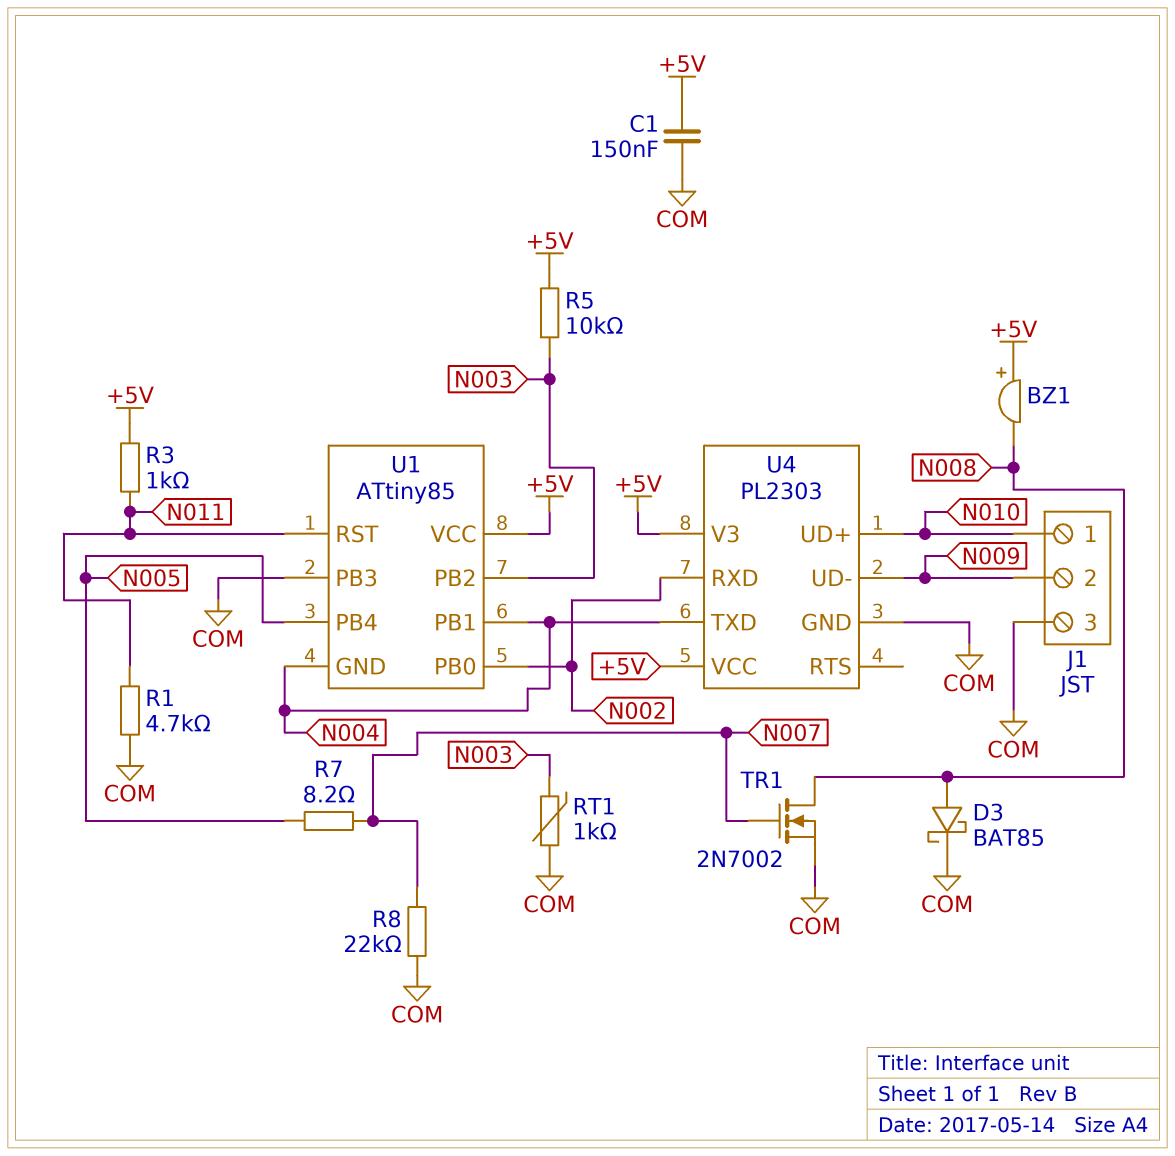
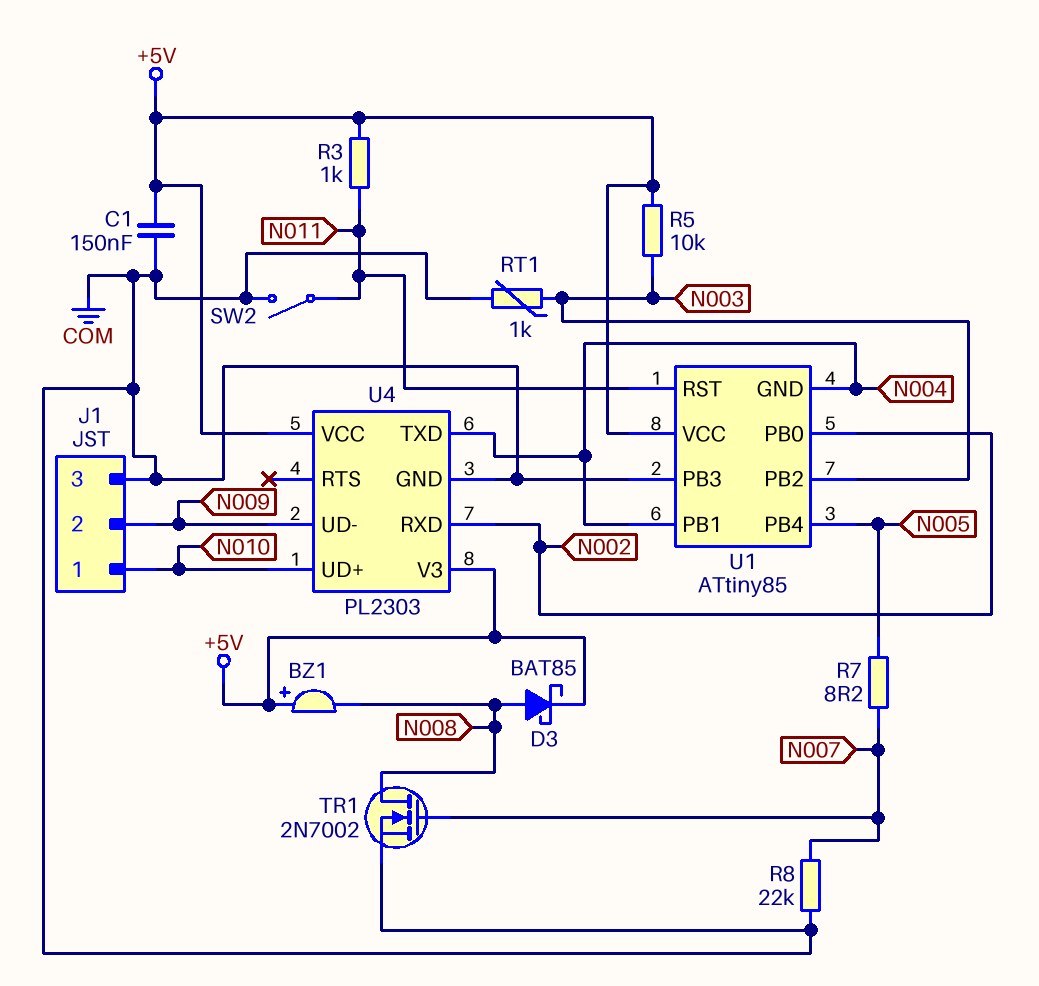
D3: schottky BAT85 (A N008, K COM) -> schottky BAT85 (A N008, K +5V)
R1: 4.7k (COM, N011) -> none
SW2: none -> switch (COM, N011)

